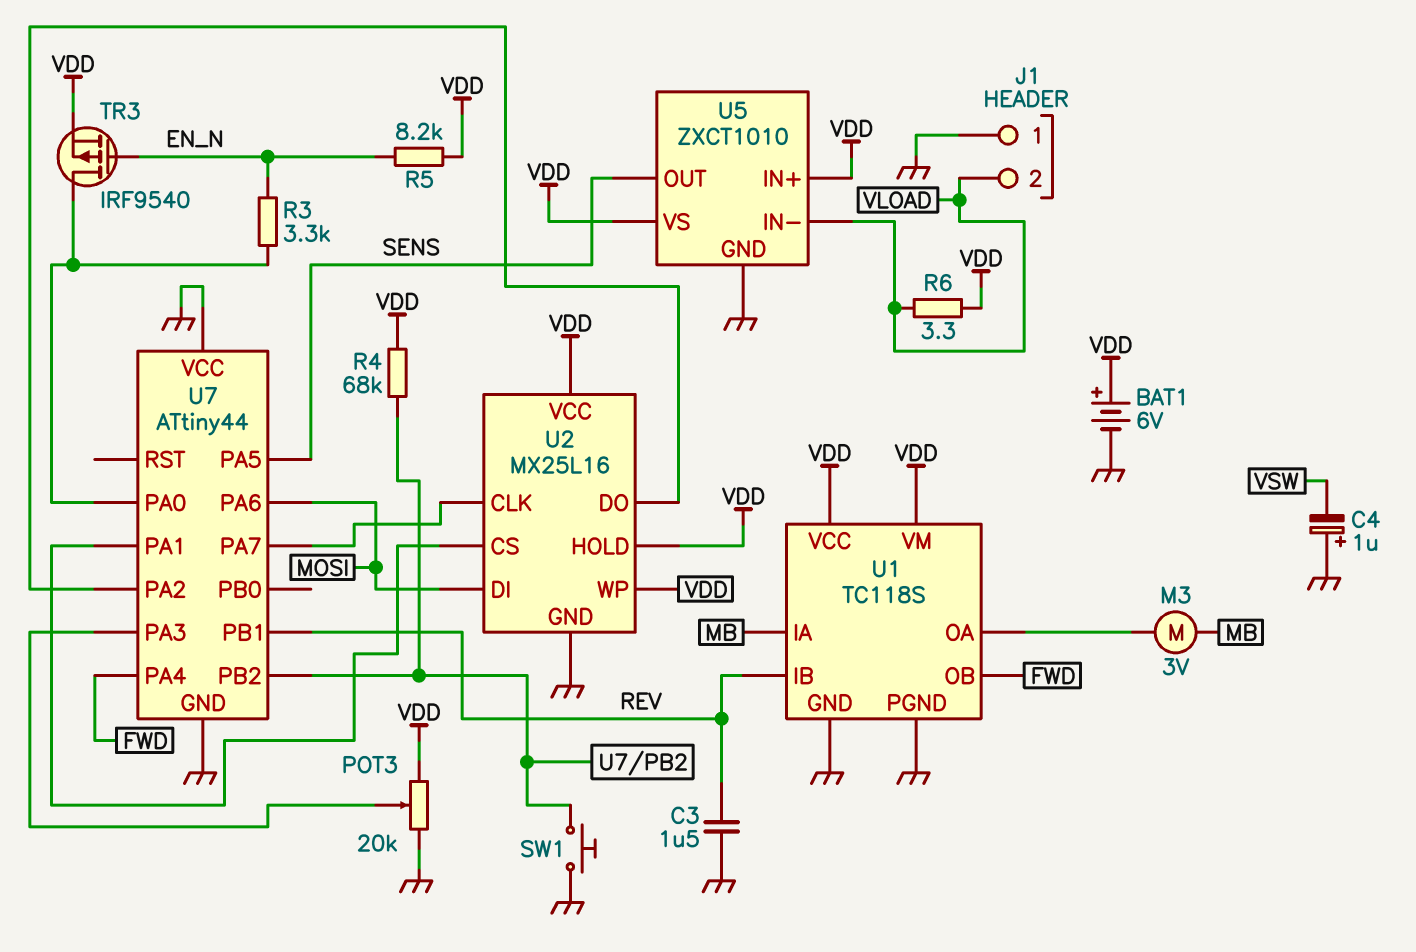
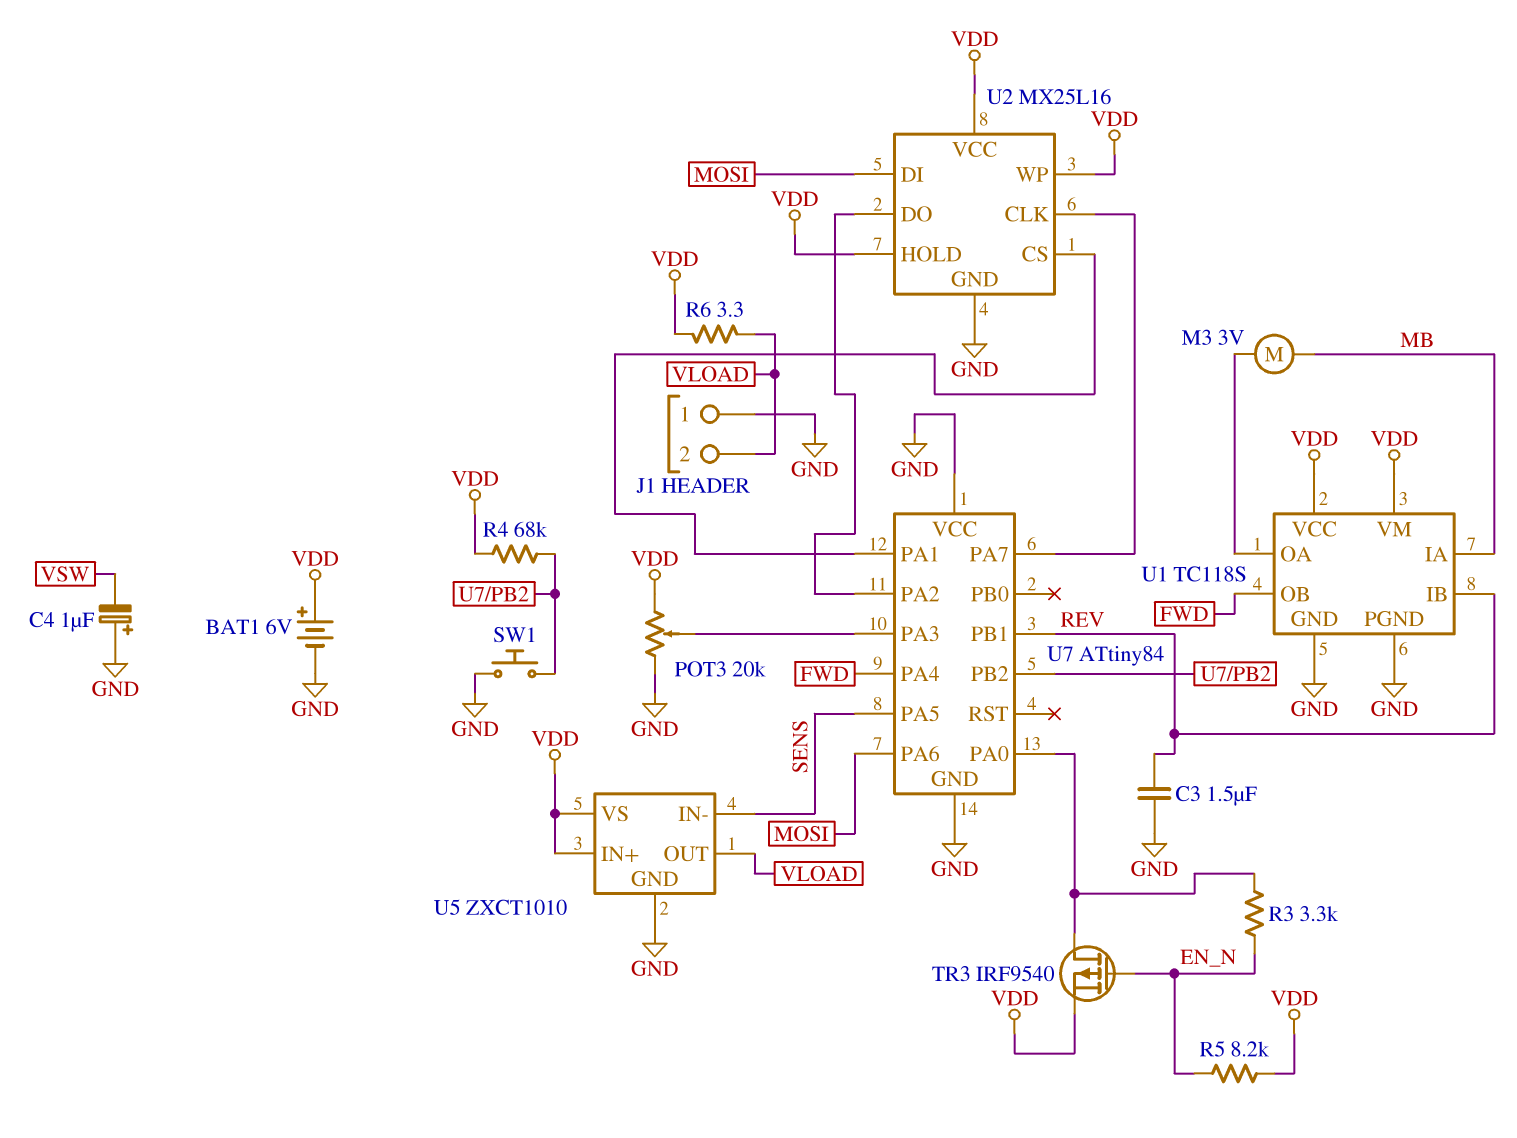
U5 pin IN-: VLOAD -> SENS
U5 pin OUT: SENS -> VLOAD
U7: ATtiny44 -> ATtiny84

